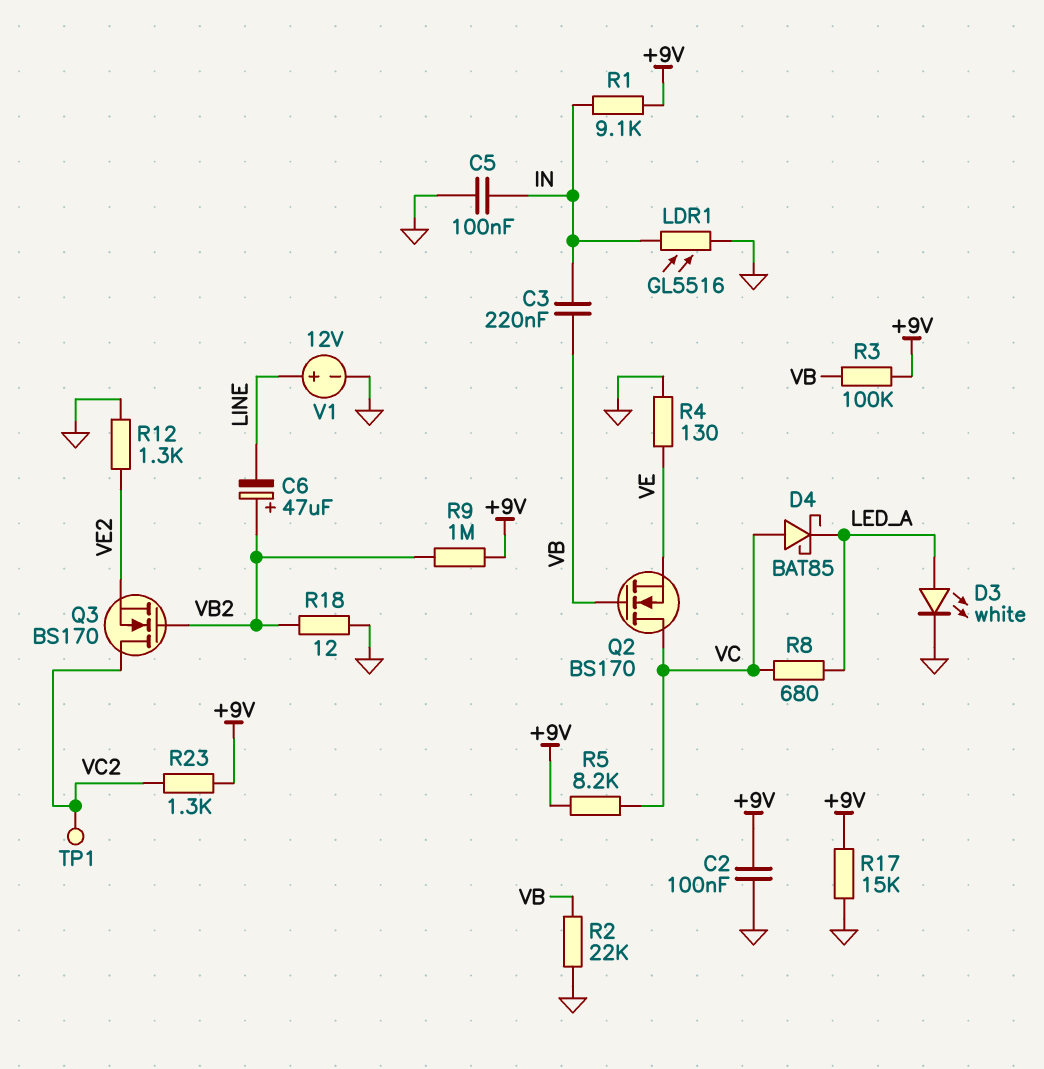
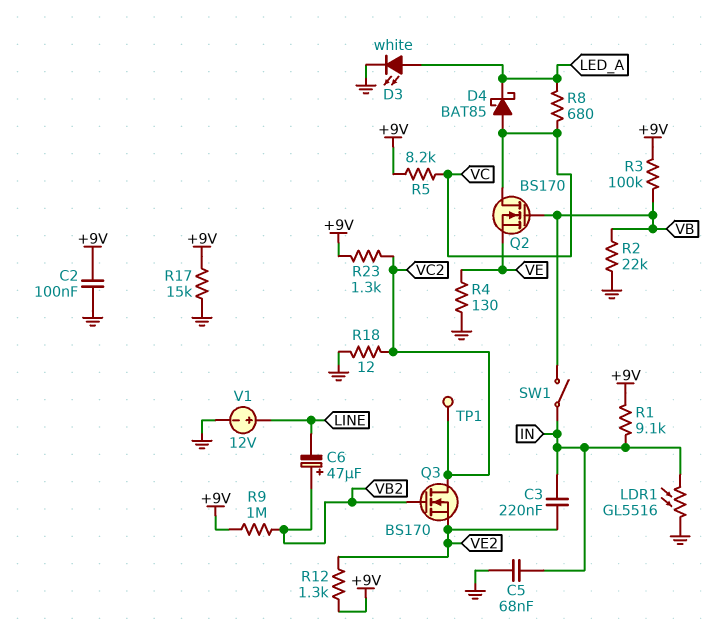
C3: 220nF (IN, VB) -> 220nF (IN, VE2)
C5: 100nF (GND, IN) -> 68nF (GND, IN)
R12: 1.3k (GND, VE2) -> 1.3k (+9V, VE2)
R18: 12 (GND, VB2) -> 12 (GND, VC2)
SW1: none -> switch (IN, VB)

